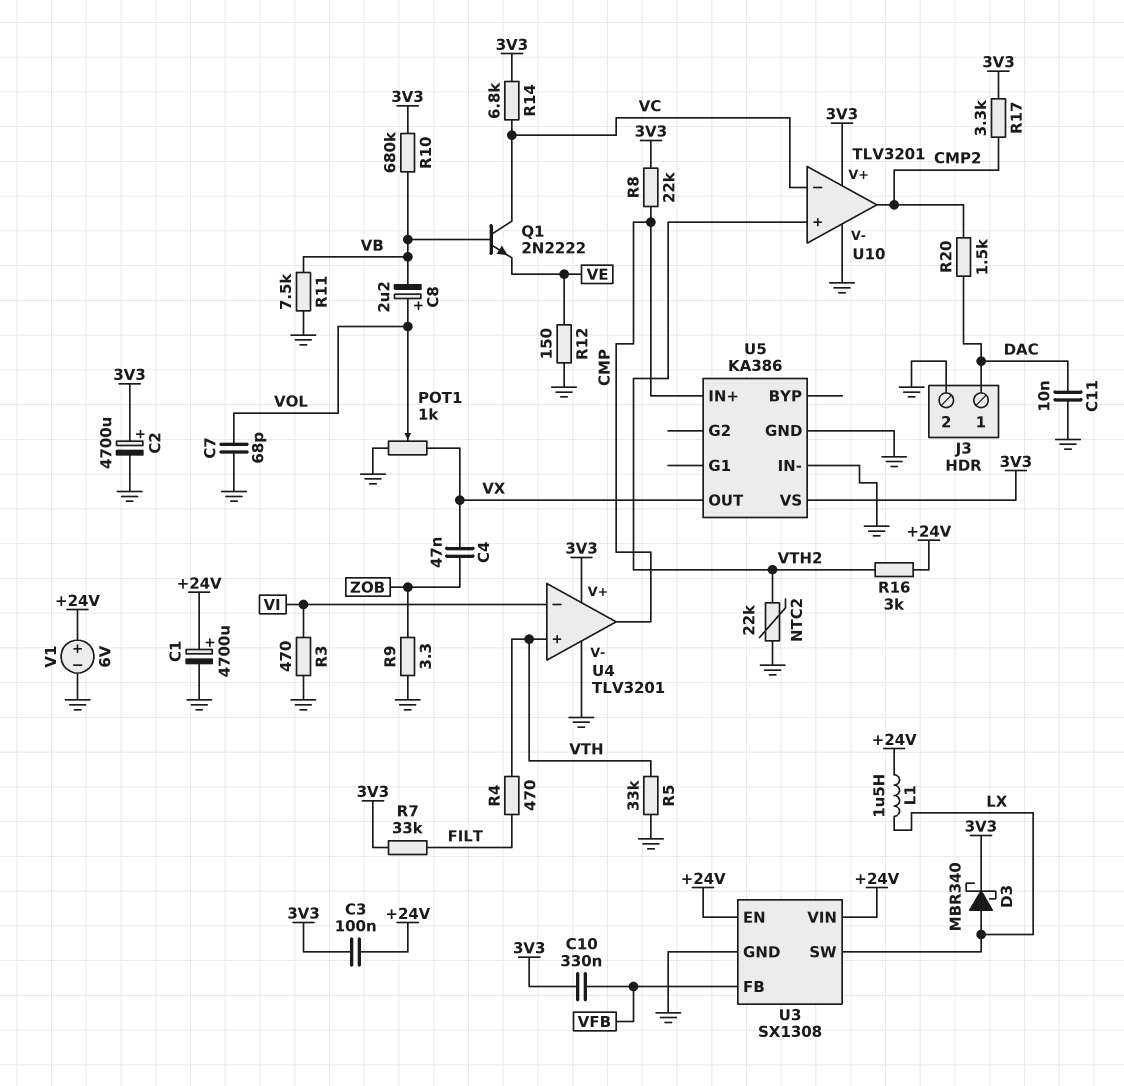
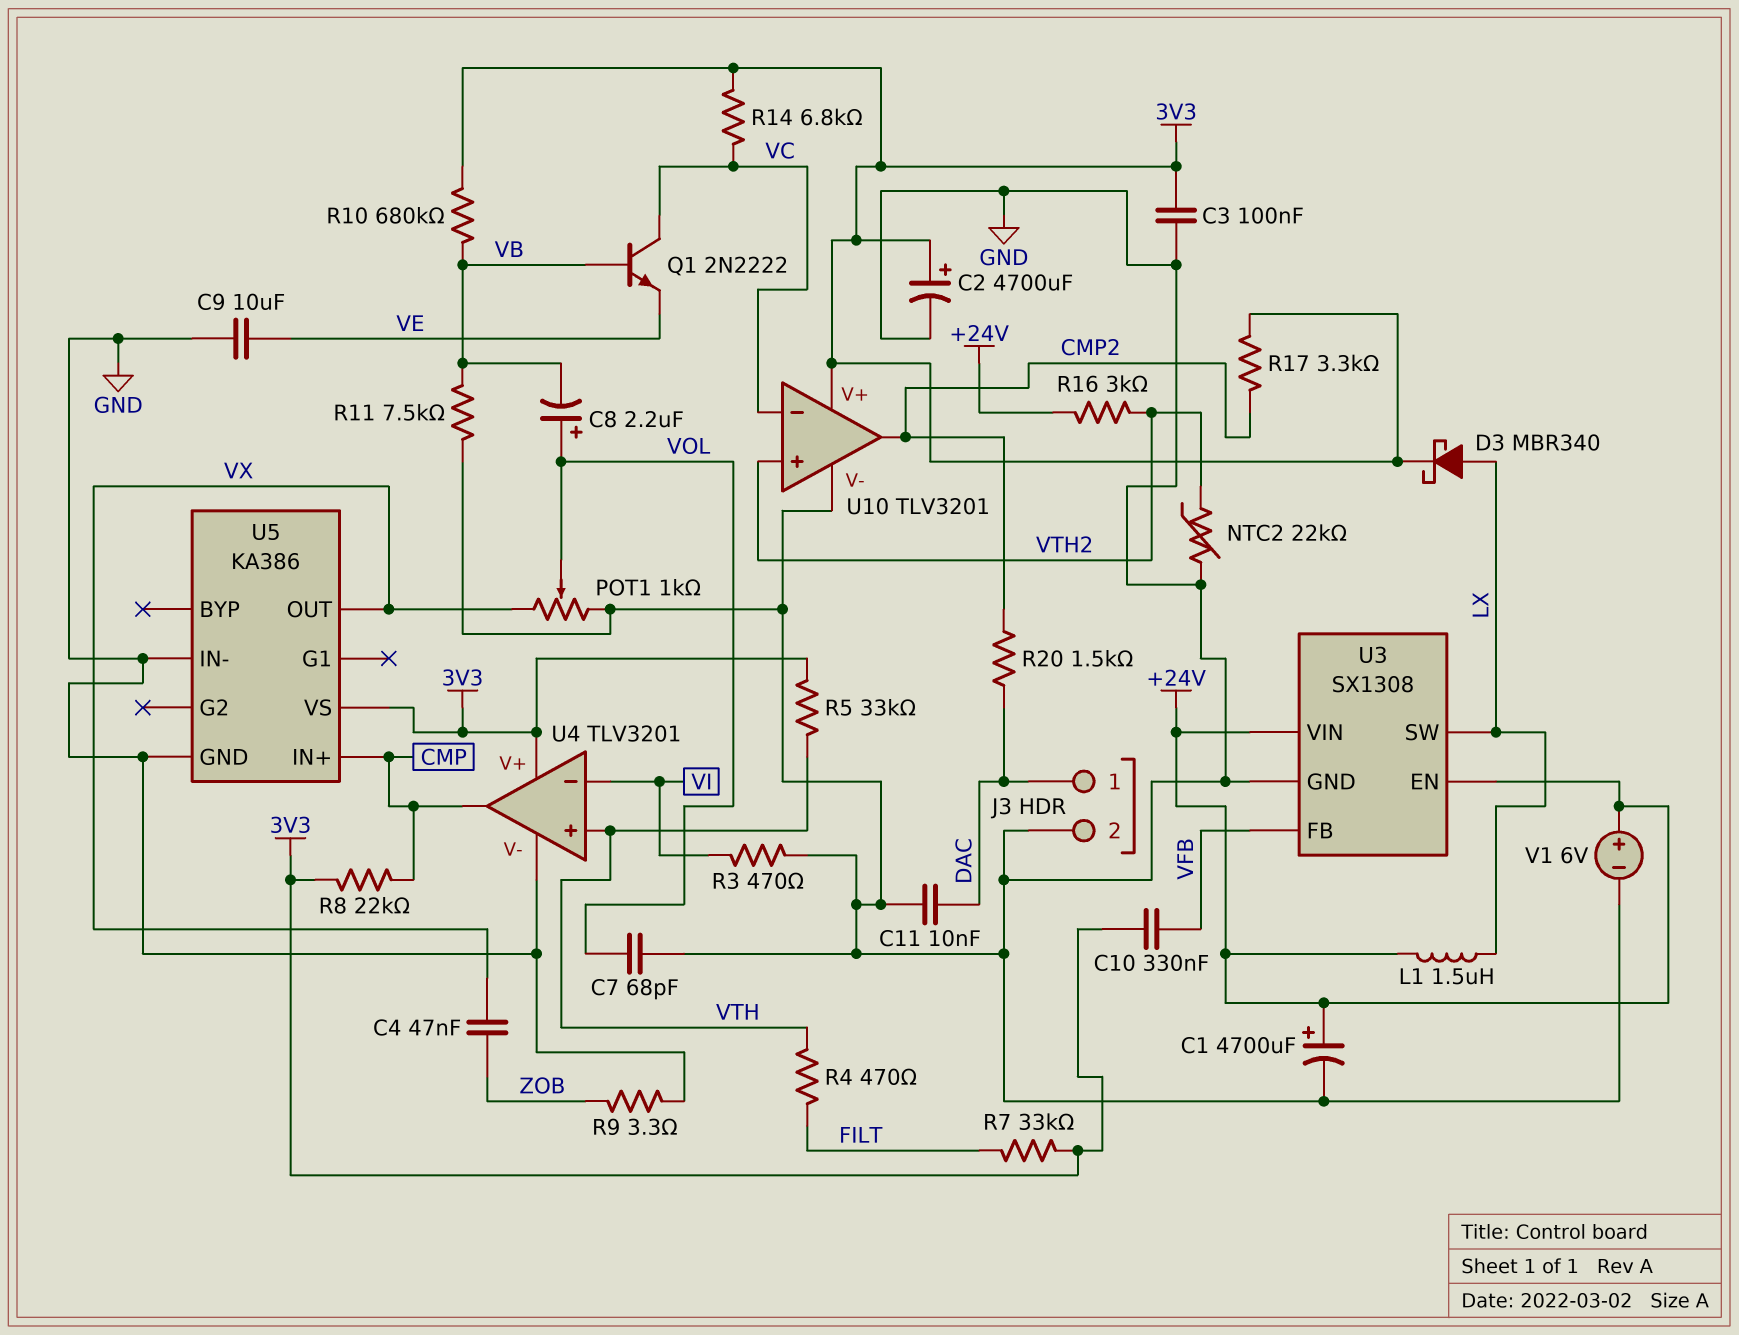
C3: 100nF (+24V, 3V3) -> 100nF (3V3, GND)
C9: none -> 10uF (GND, VE)
R5: 33k (GND, VTH) -> 33k (3V3, VTH)
R12: 150 (GND, VE) -> none

